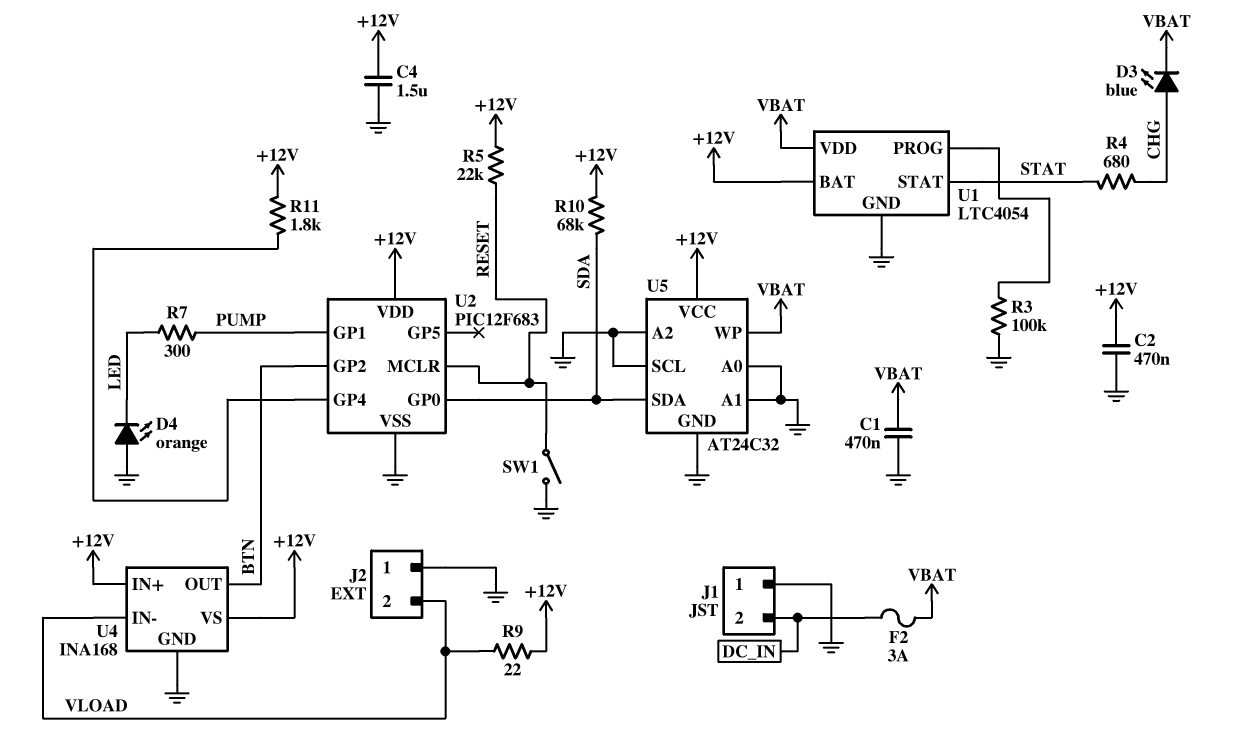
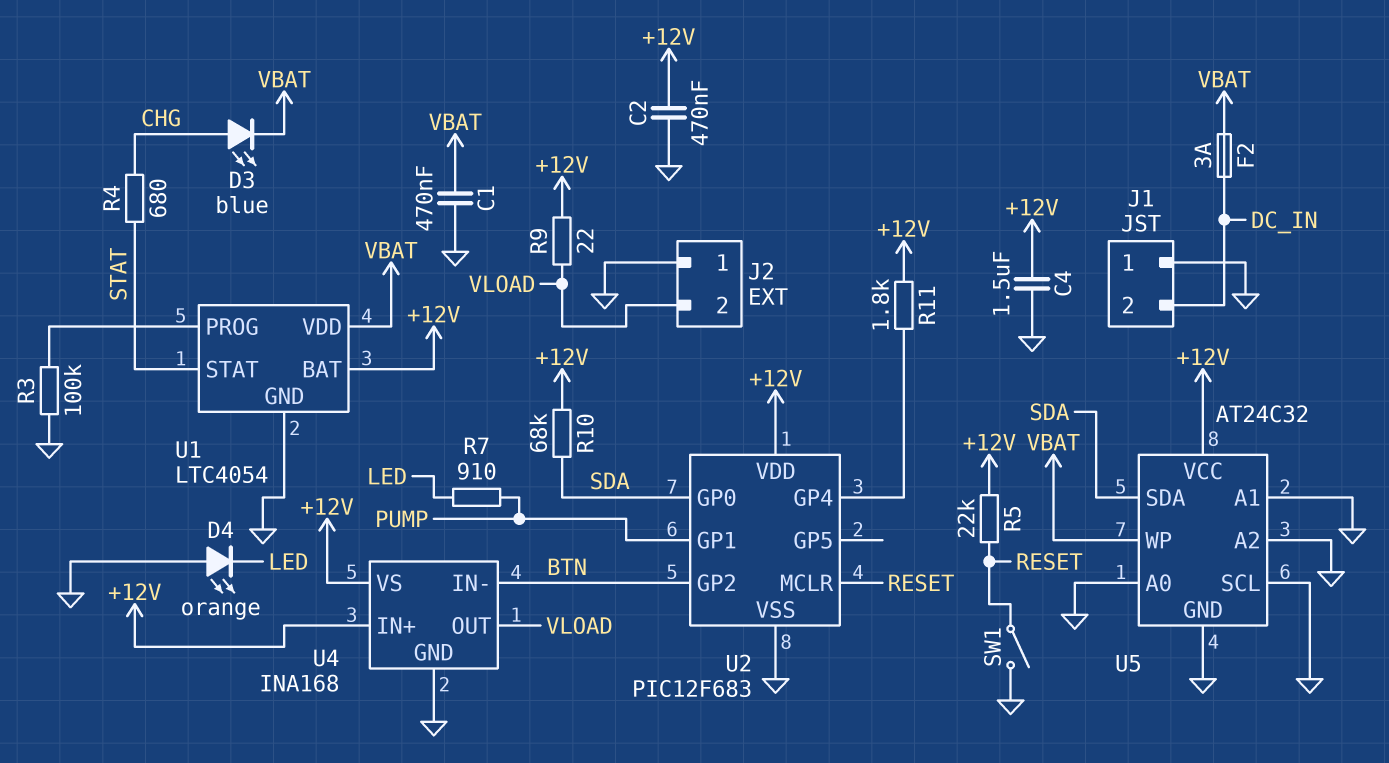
R7: 300 (LED, PUMP) -> 910 (LED, PUMP)
U4 pin IN-: VLOAD -> BTN
U4 pin OUT: BTN -> VLOAD

